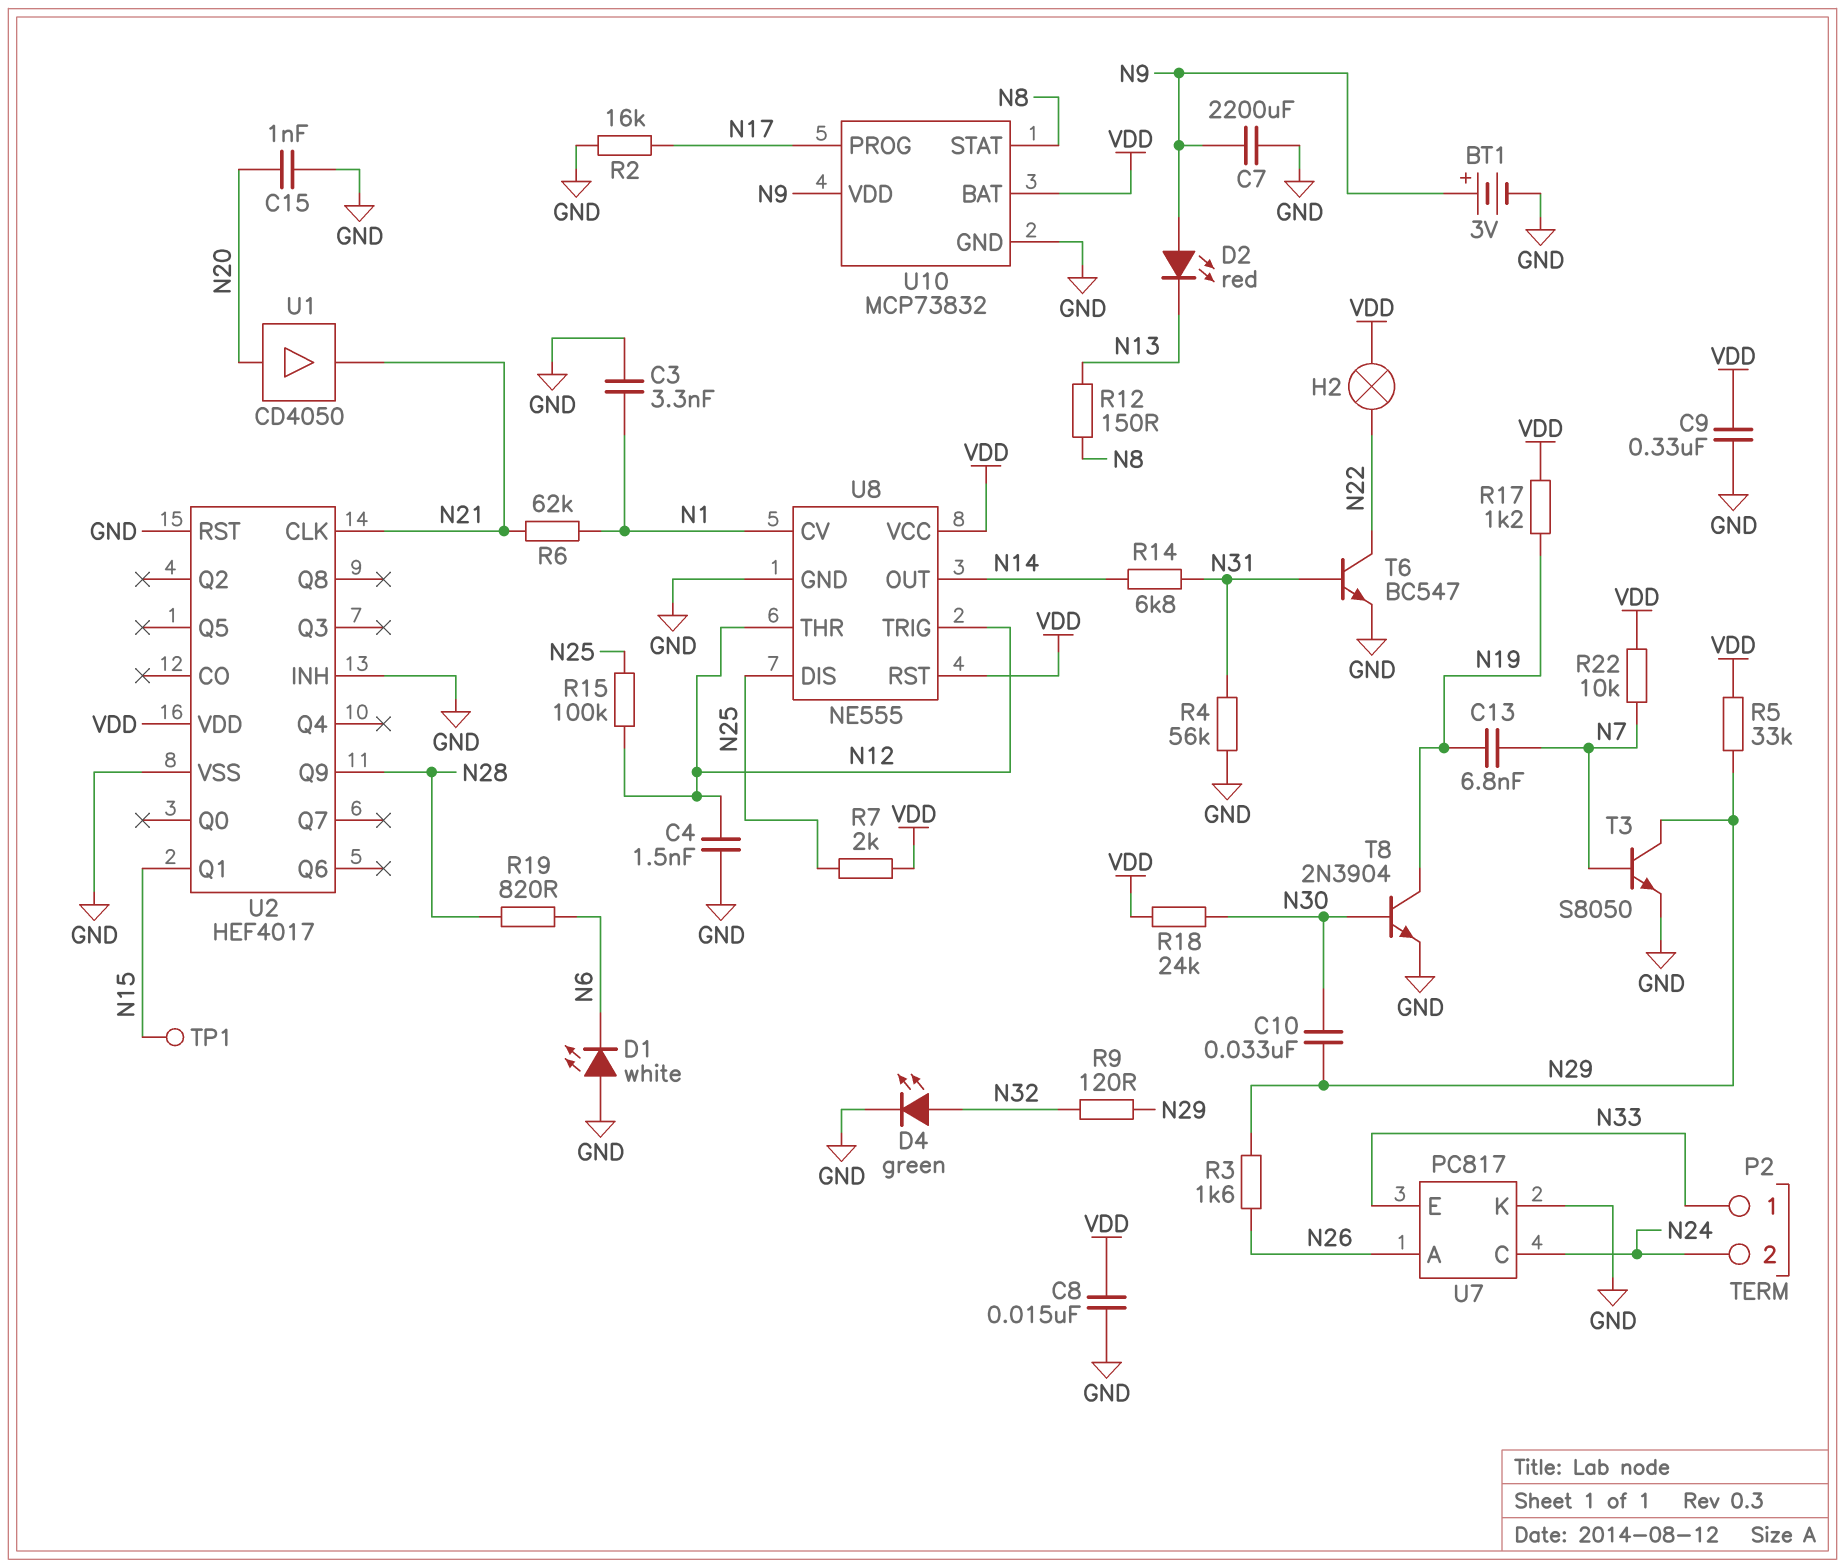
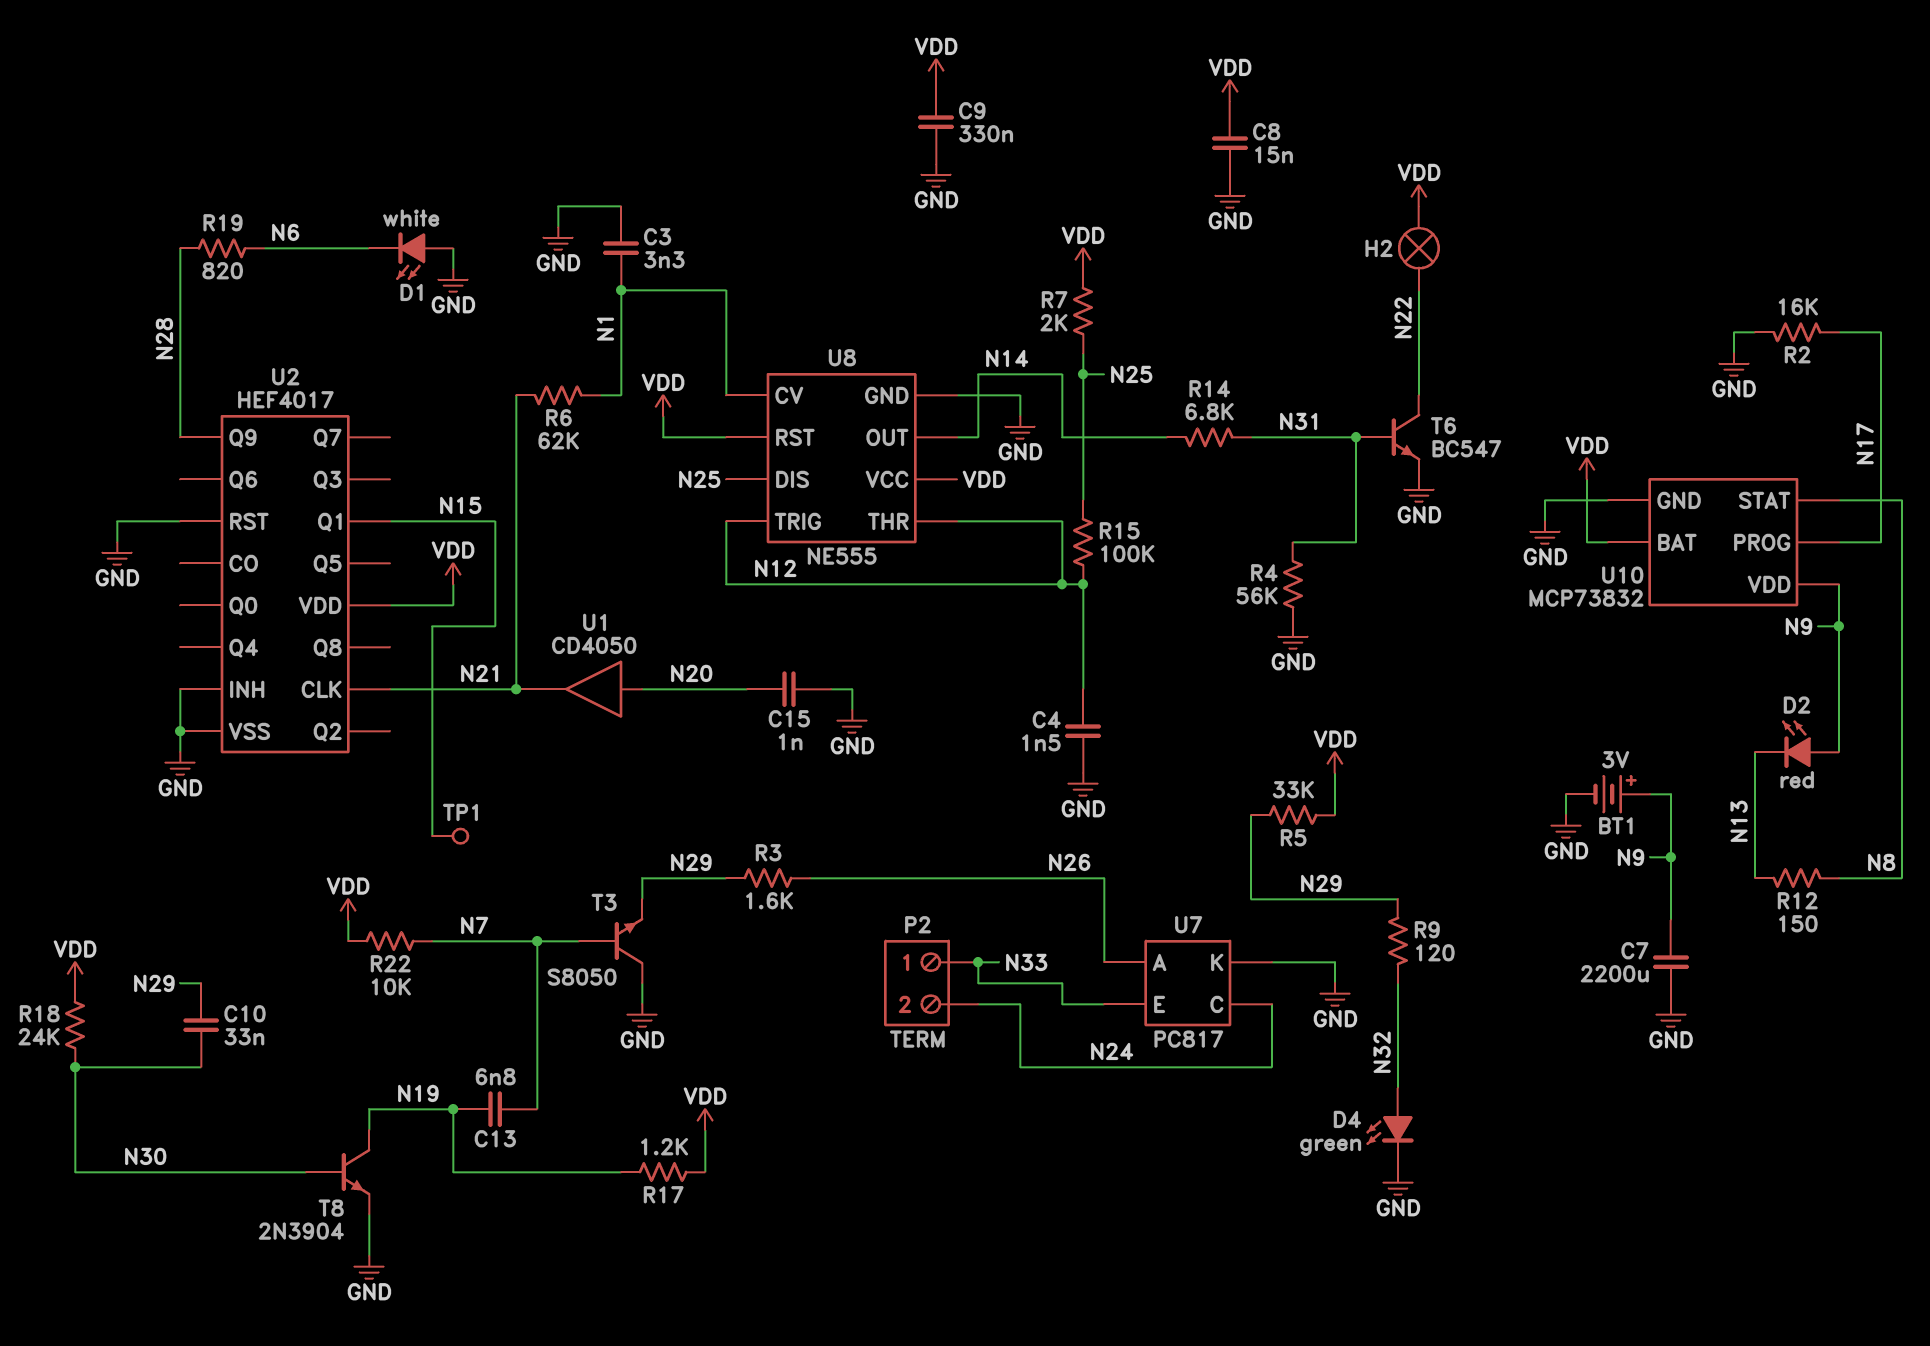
T3: NPN S8050 (B N7, C N29, E GND) -> NPN S8050 (B N7, C GND, E N29)

